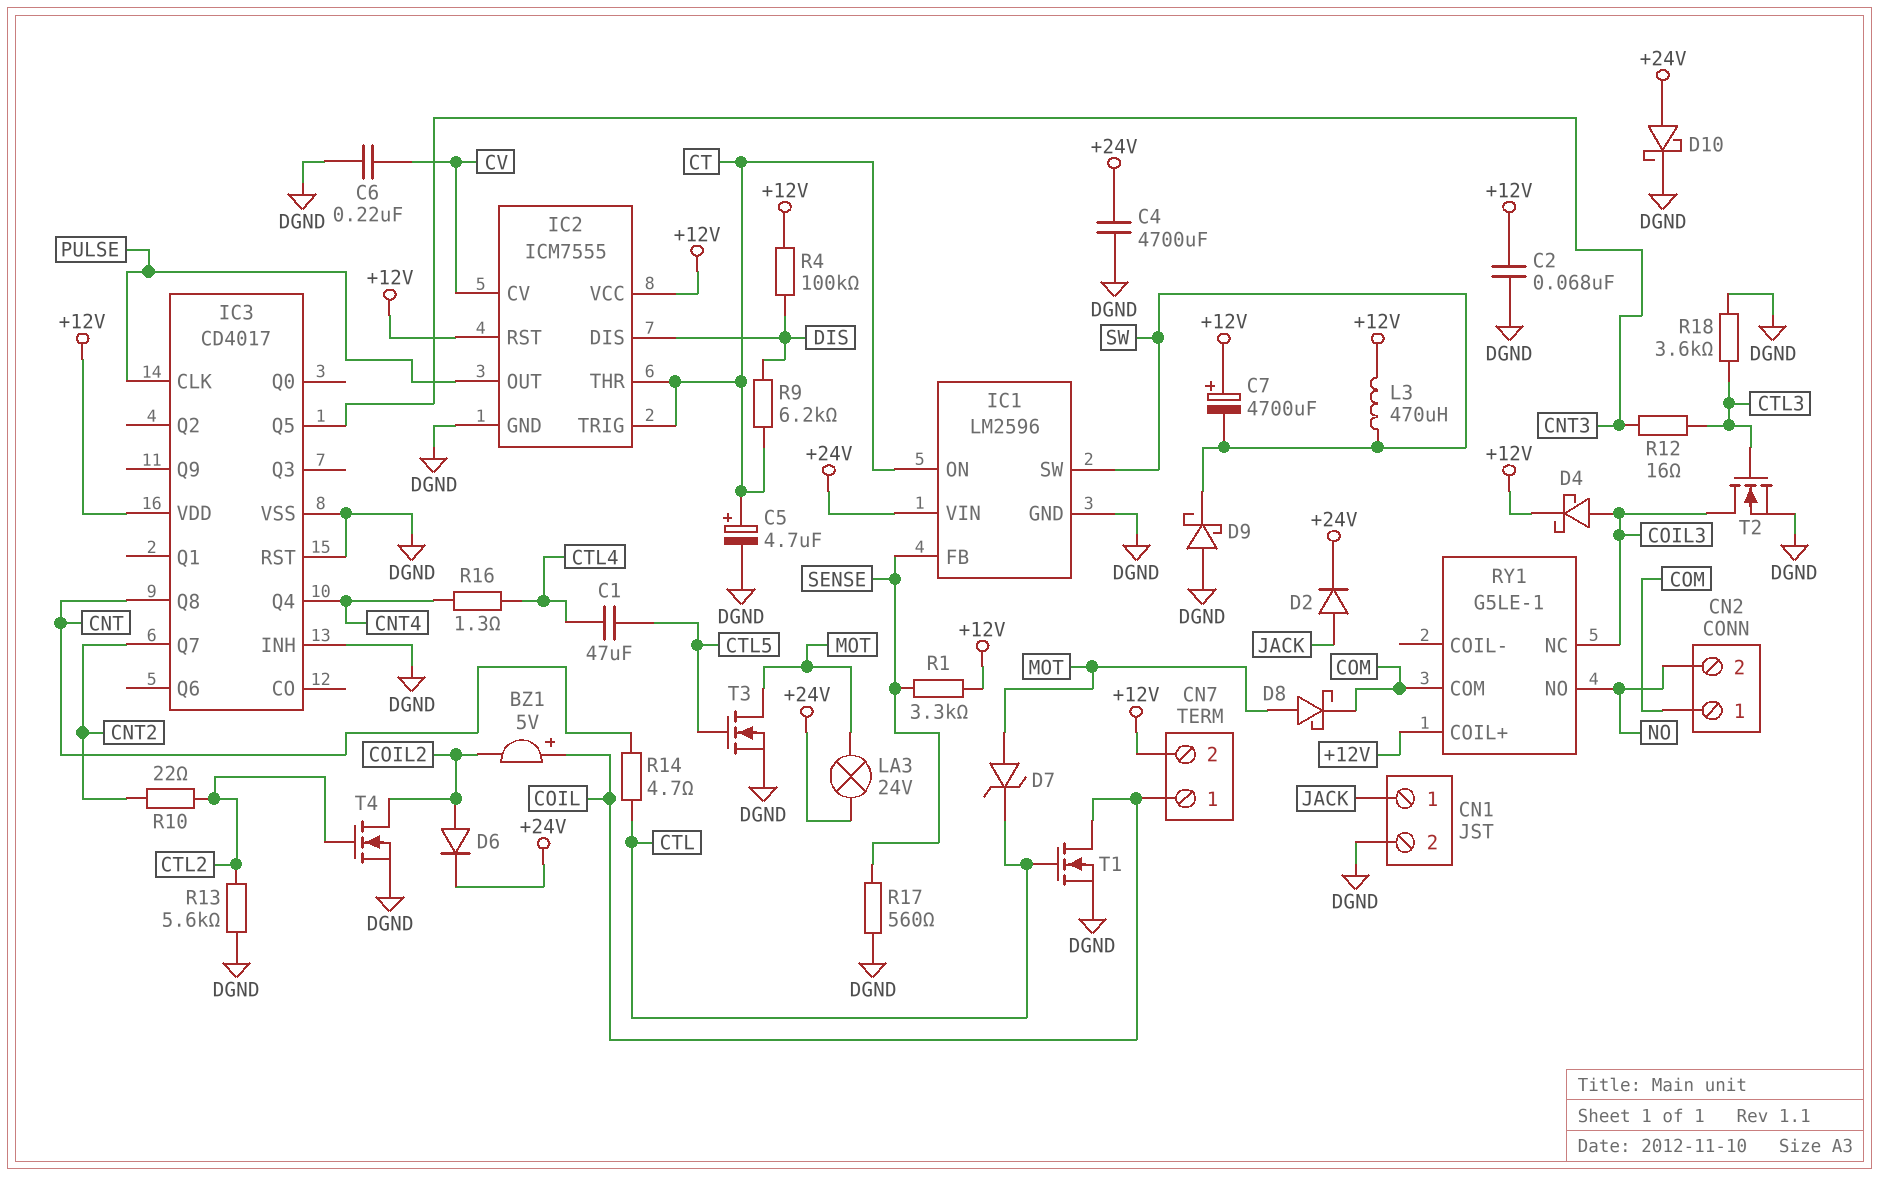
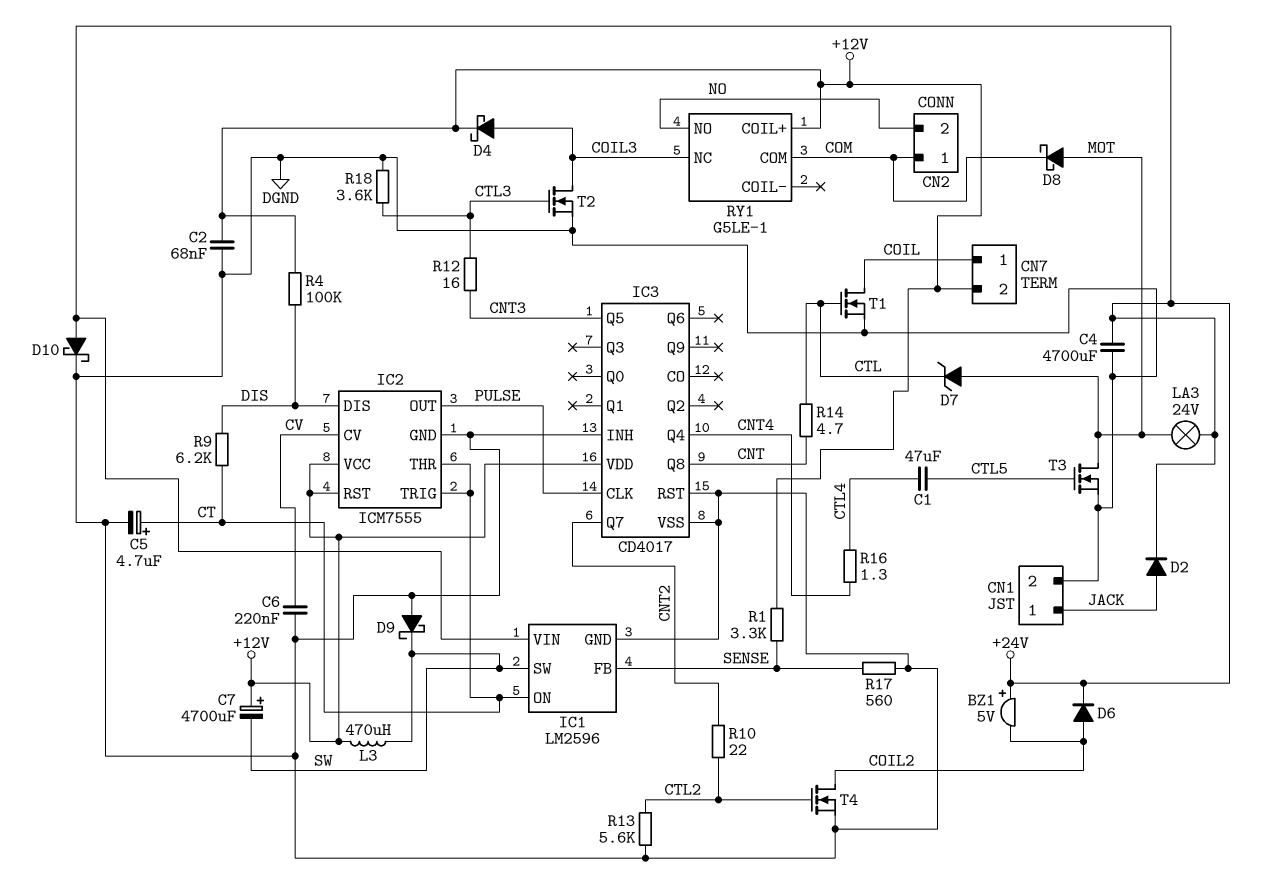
BZ1: buzzer 5V (plus COIL, minus COIL2) -> buzzer 5V (plus +24V, minus COIL2)

